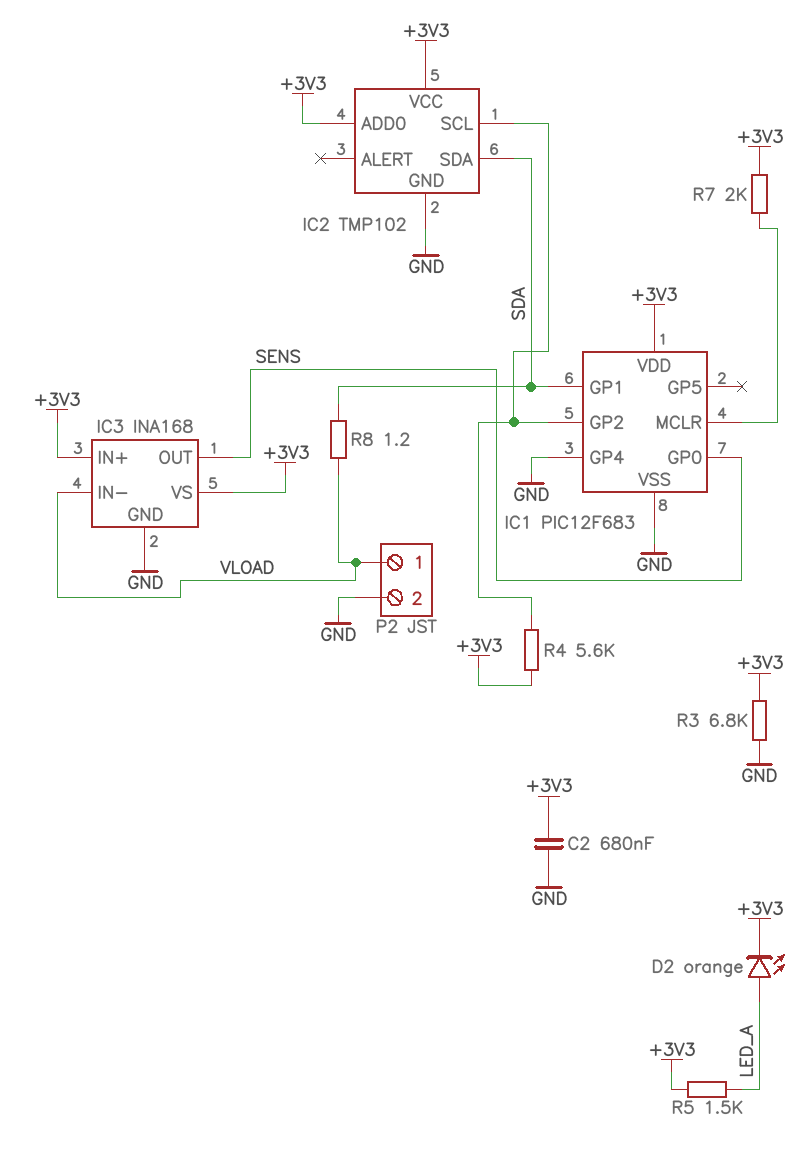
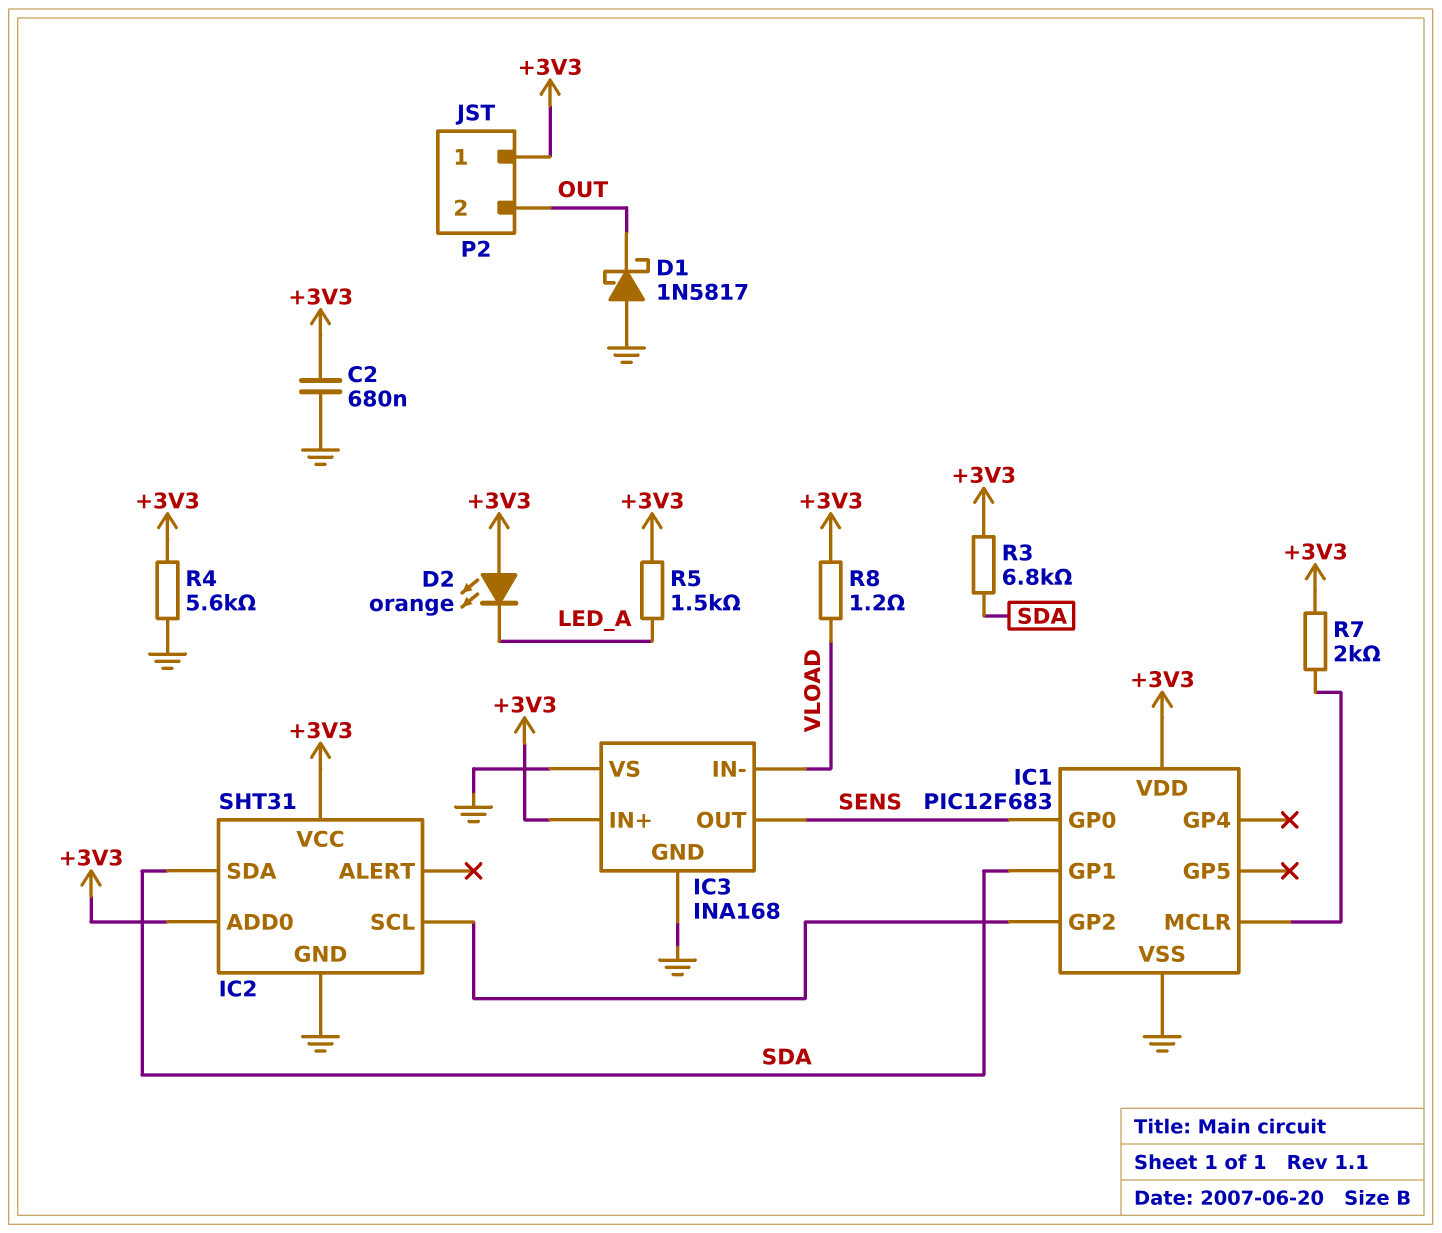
D1: none -> schottky 1N5817 (A GND, K OUT)
D2: LED orange (A LED_A, K +3V3) -> LED orange (A +3V3, K LED_A)
IC1 pin GP4: GND -> none
IC2: TMP102 -> SHT31
IC3 pin VS: +3V3 -> GND
P2 pin 1: VLOAD -> +3V3
P2 pin 2: GND -> OUT
R3: 6.8k (+3V3, GND) -> 6.8k (+3V3, SDA)
R4: 5.6k (+3V3, IC1/GP2) -> 5.6k (+3V3, GND)
R8: 1.2 (SDA, VLOAD) -> 1.2 (+3V3, VLOAD)

